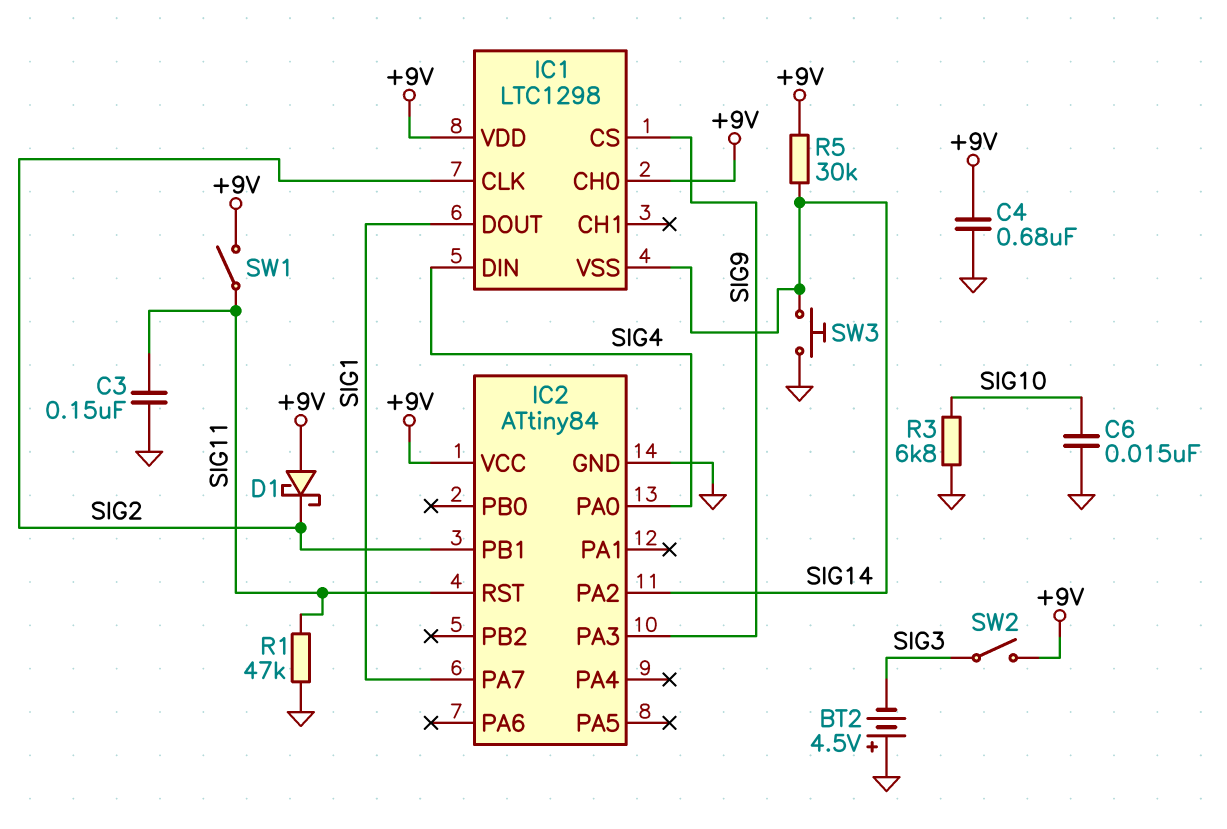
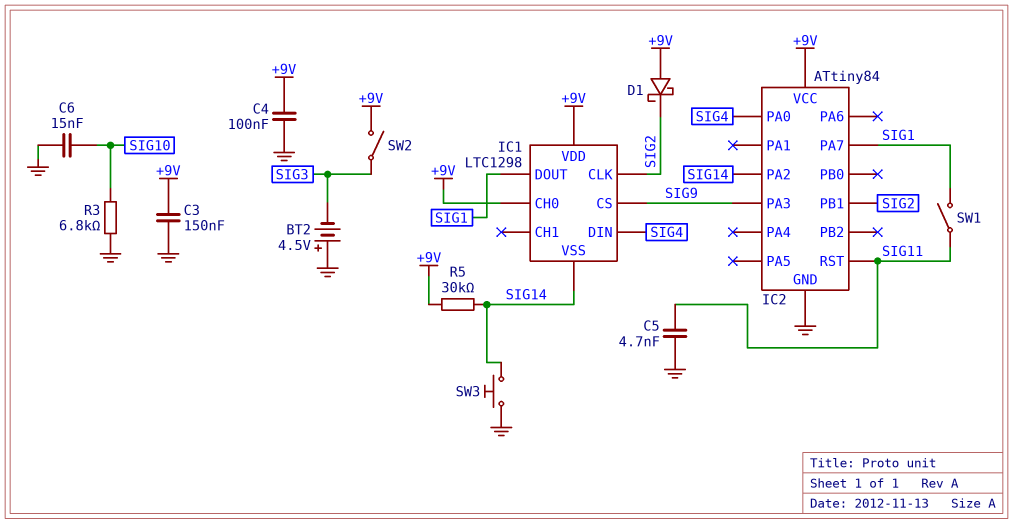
C3: 150nF (GND, SIG11) -> 150nF (+9V, GND)
C4: 680nF (+9V, GND) -> 100nF (+9V, GND)
C5: none -> 4.7nF (GND, SIG11)
R1: 47k (GND, SIG11) -> none
SW1: switch (+9V, SIG11) -> switch (SIG1, SIG11)

